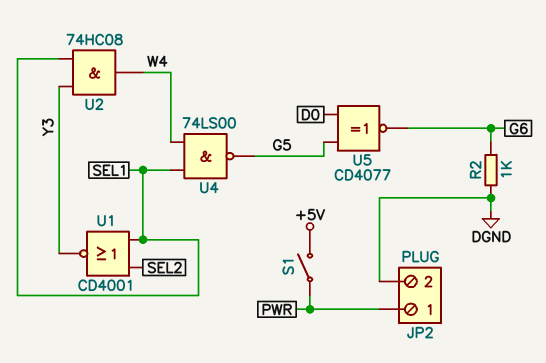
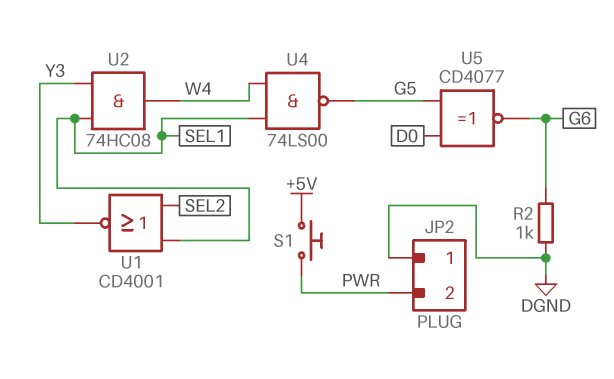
JP2 pin 1: PWR -> DGND
JP2 pin 2: DGND -> PWR
S1: switch (+5V, PWR) -> button (+5V, PWR)

